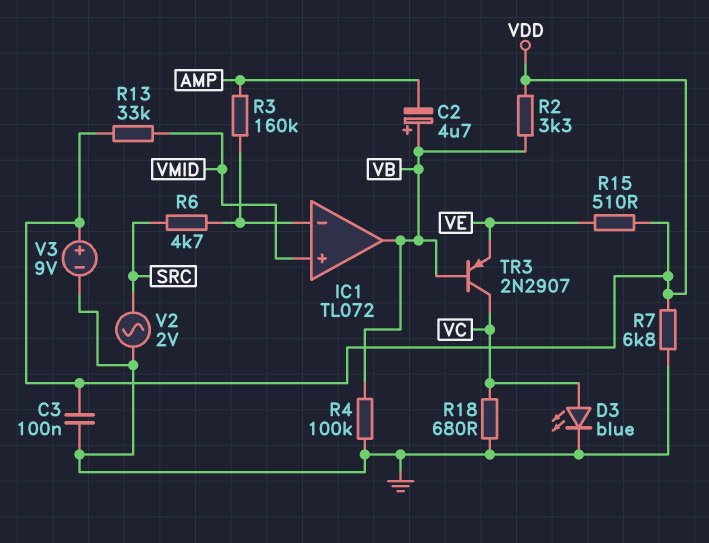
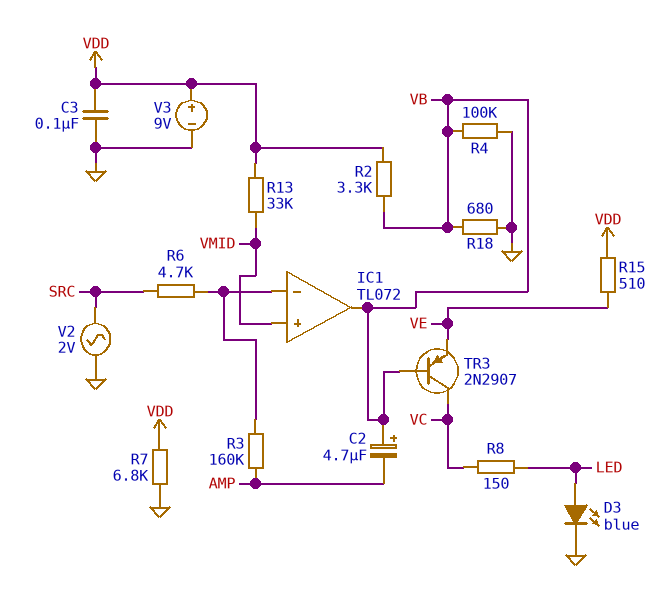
D3: LED blue (A VC, K GND) -> LED blue (A LED, K GND)
R8: none -> 150 (LED, VC)
R18: 680 (GND, VC) -> 680 (GND, VB)

